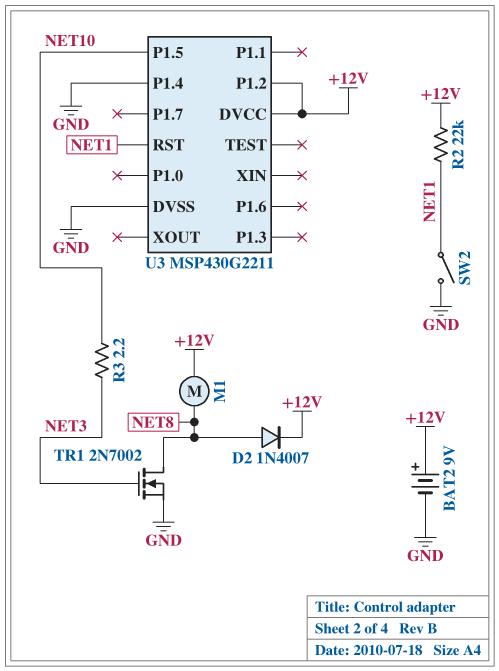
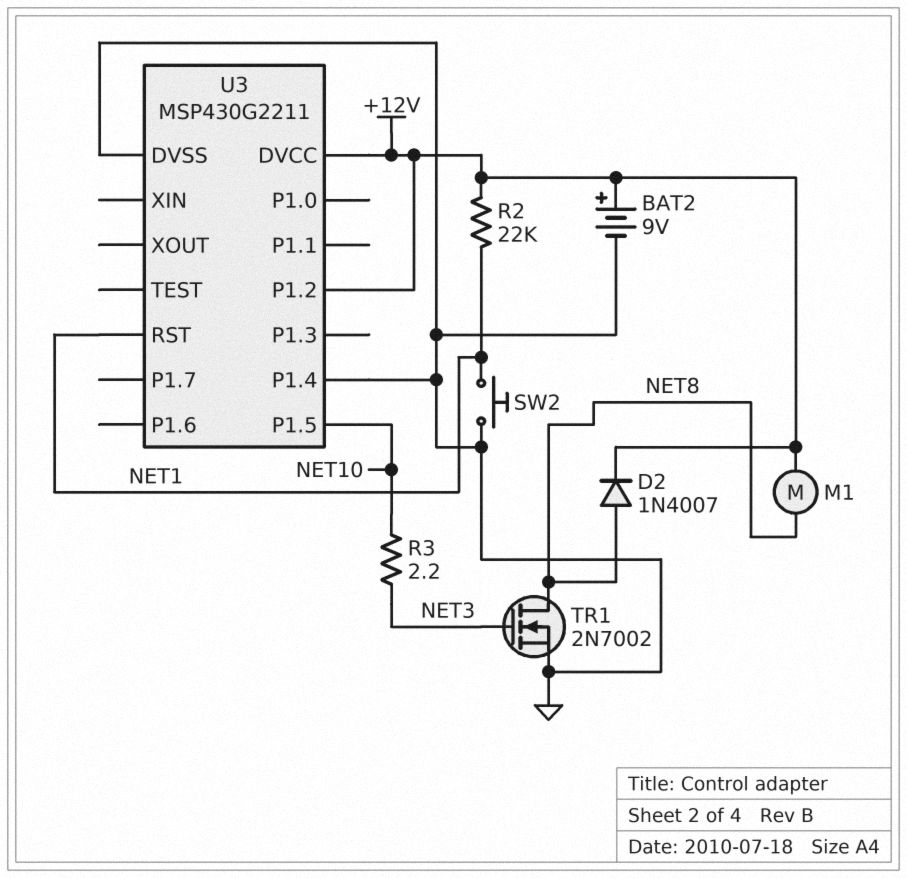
SW2: switch (GND, NET1) -> button (GND, NET1)

